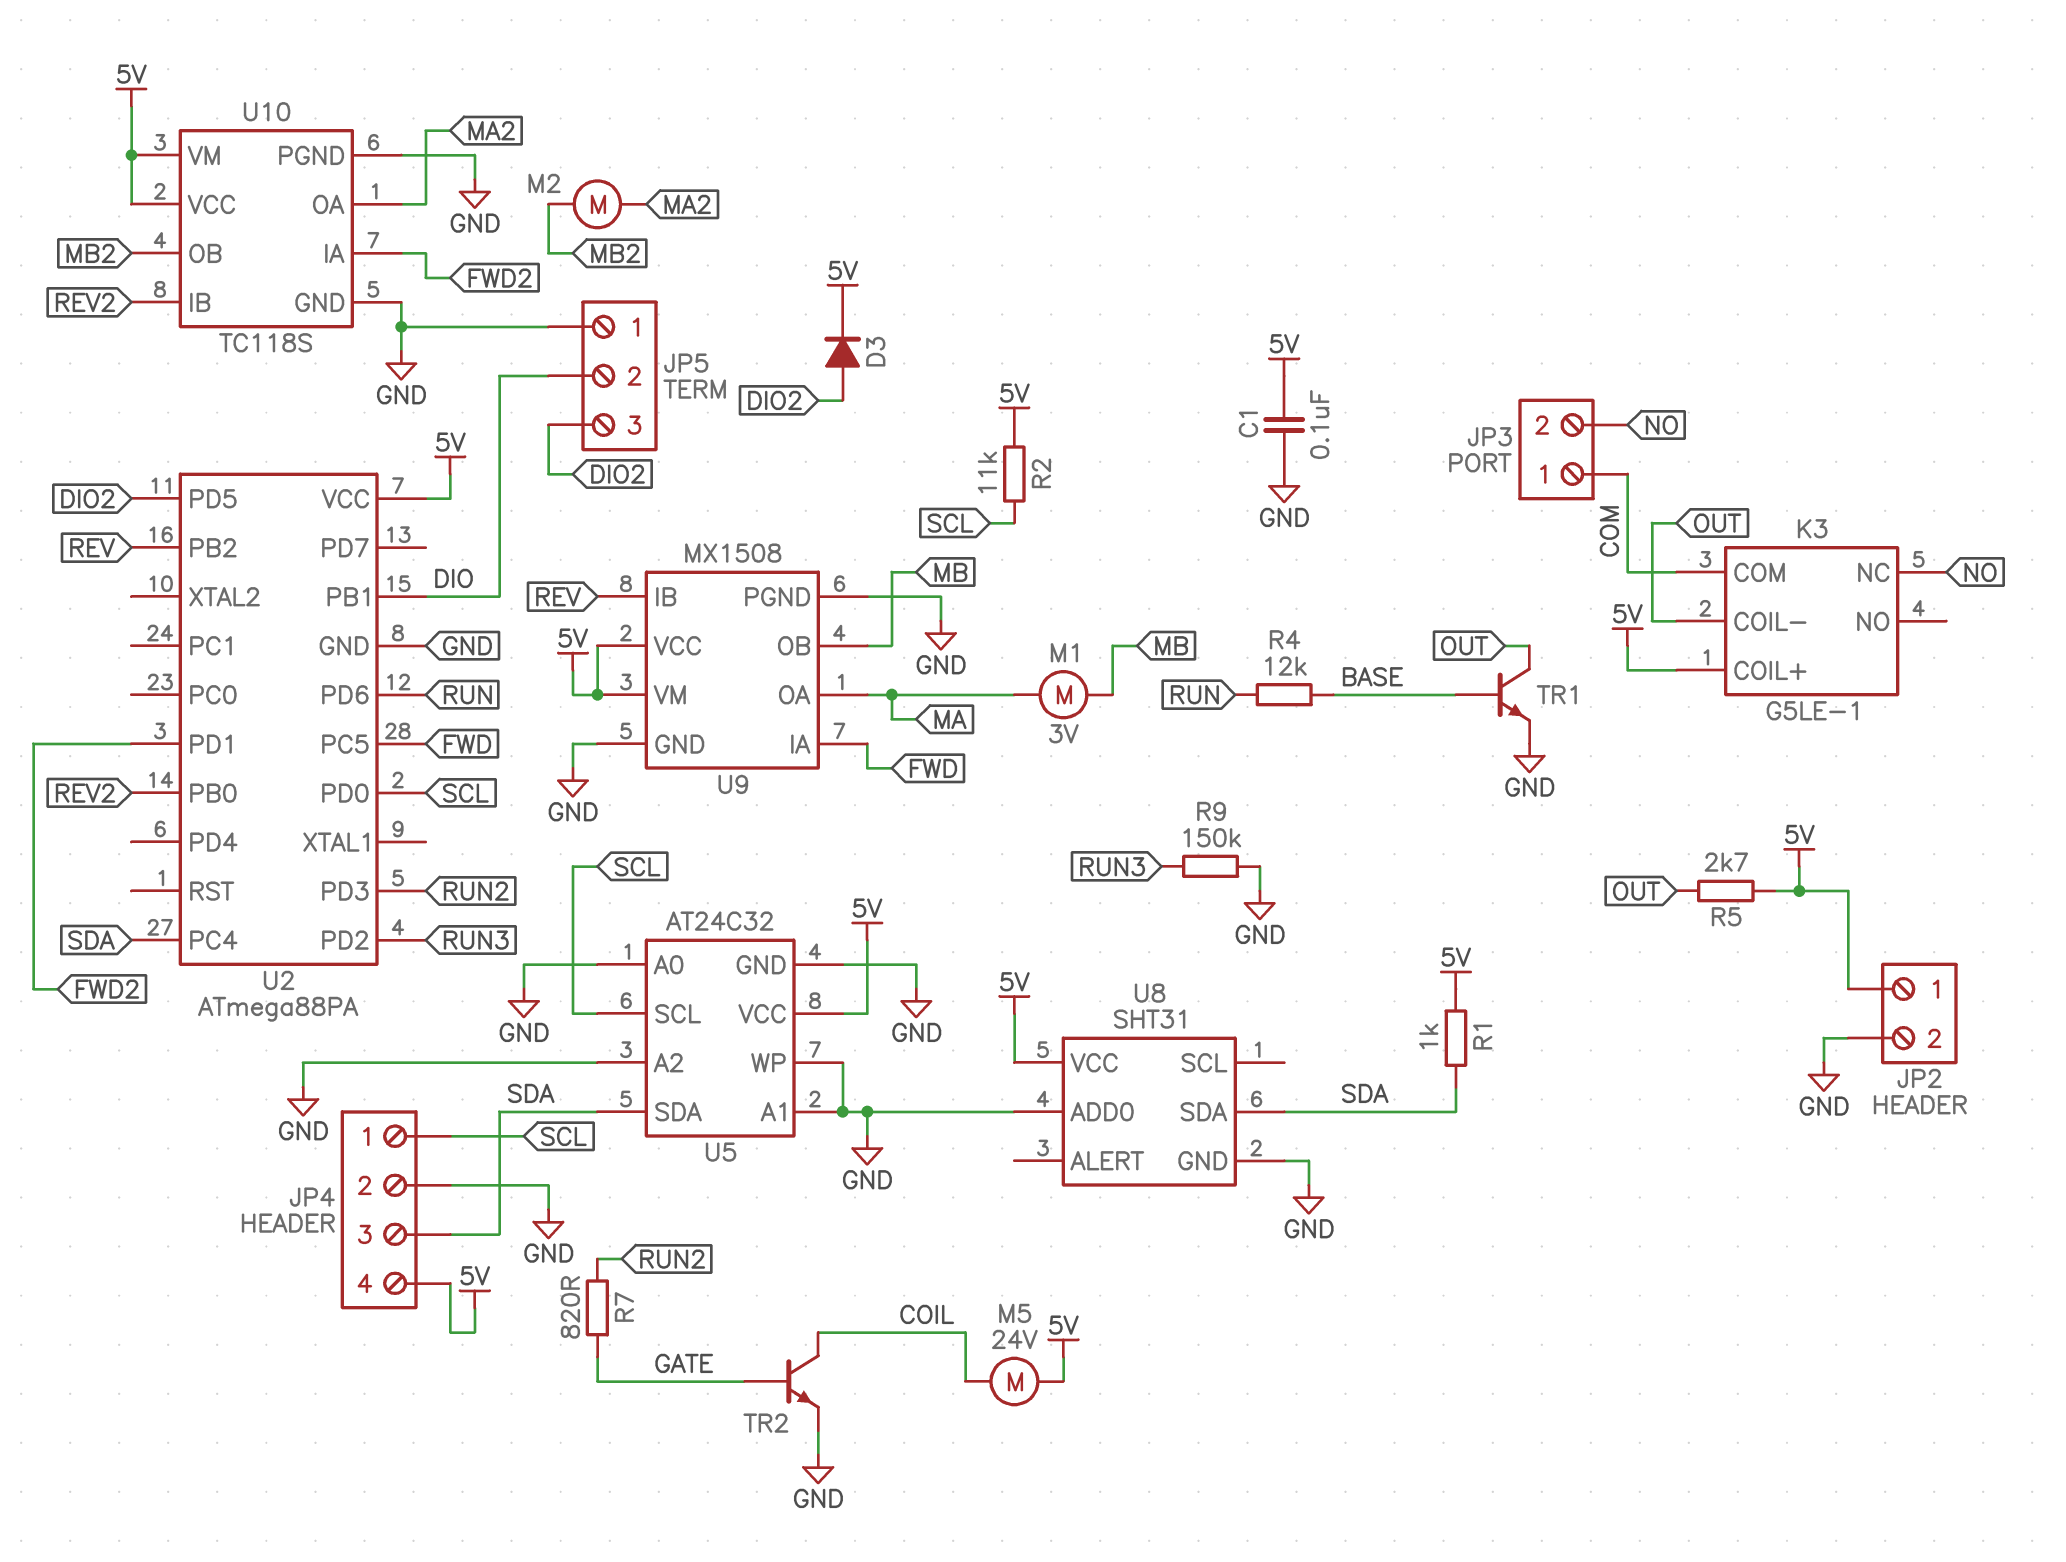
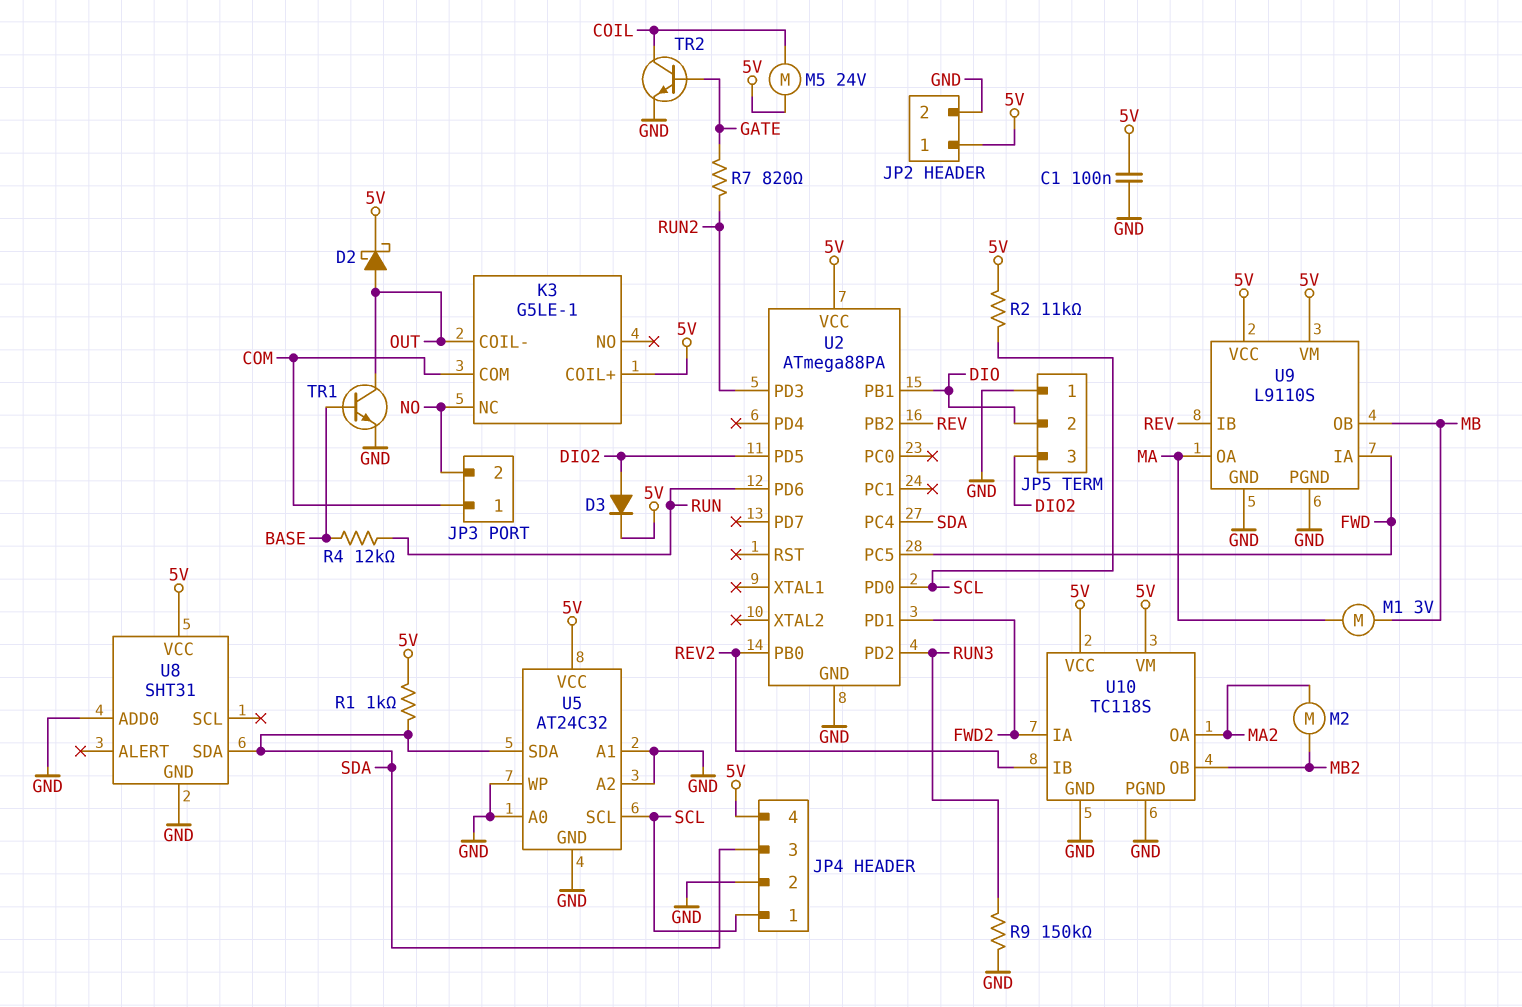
D2: none -> schottky (A OUT, K 5V)
R5: 2.7k (5V, OUT) -> none
U9: MX1508 -> L9110S

